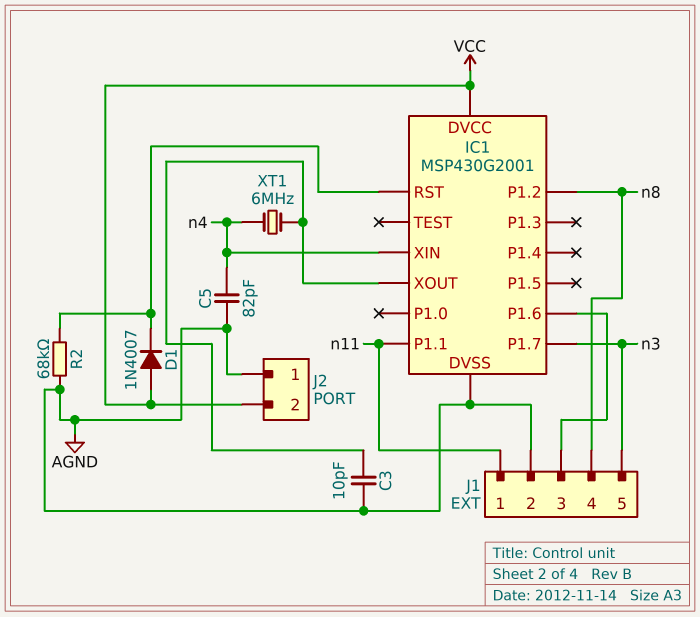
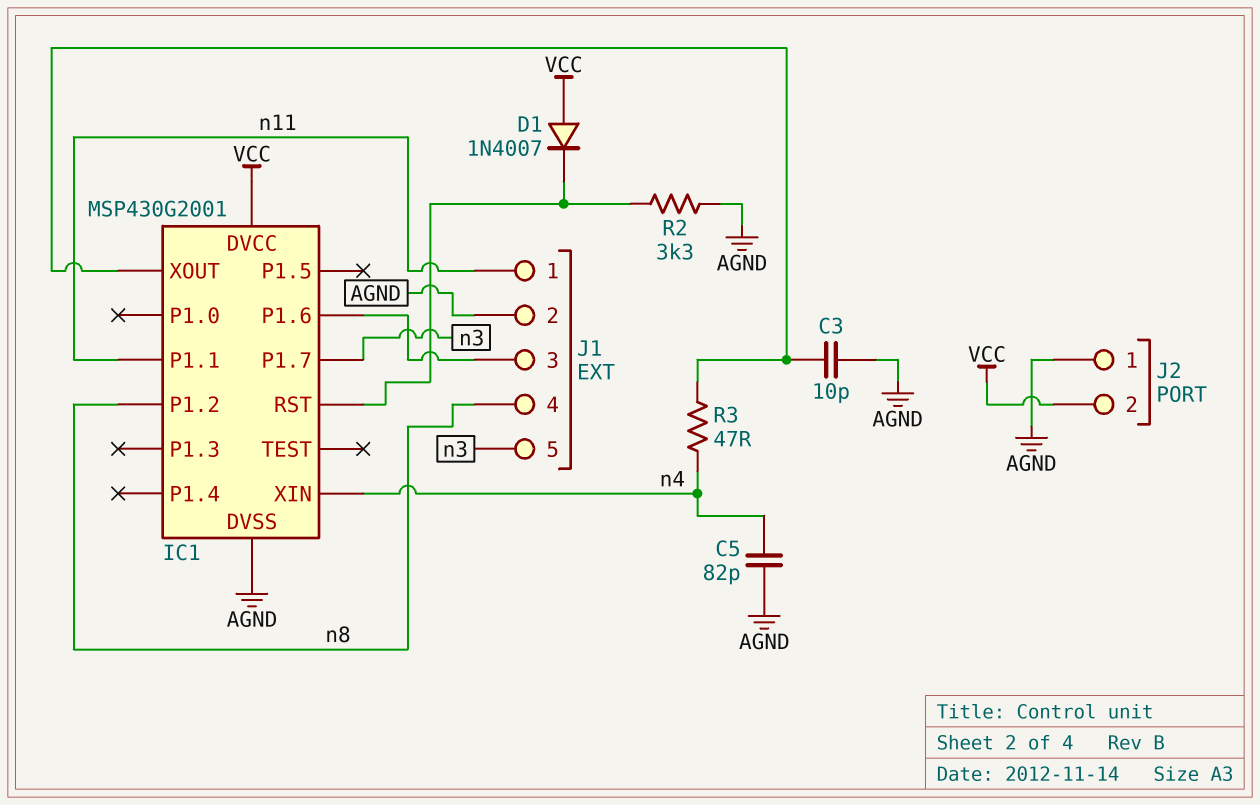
R2: 68k (AGND, IC1/RST) -> 3.3k (AGND, IC1/RST)
R3: none -> 47 (IC1/XOUT, n4)
XT1: 6MHz (IC1/XOUT, n4) -> none

